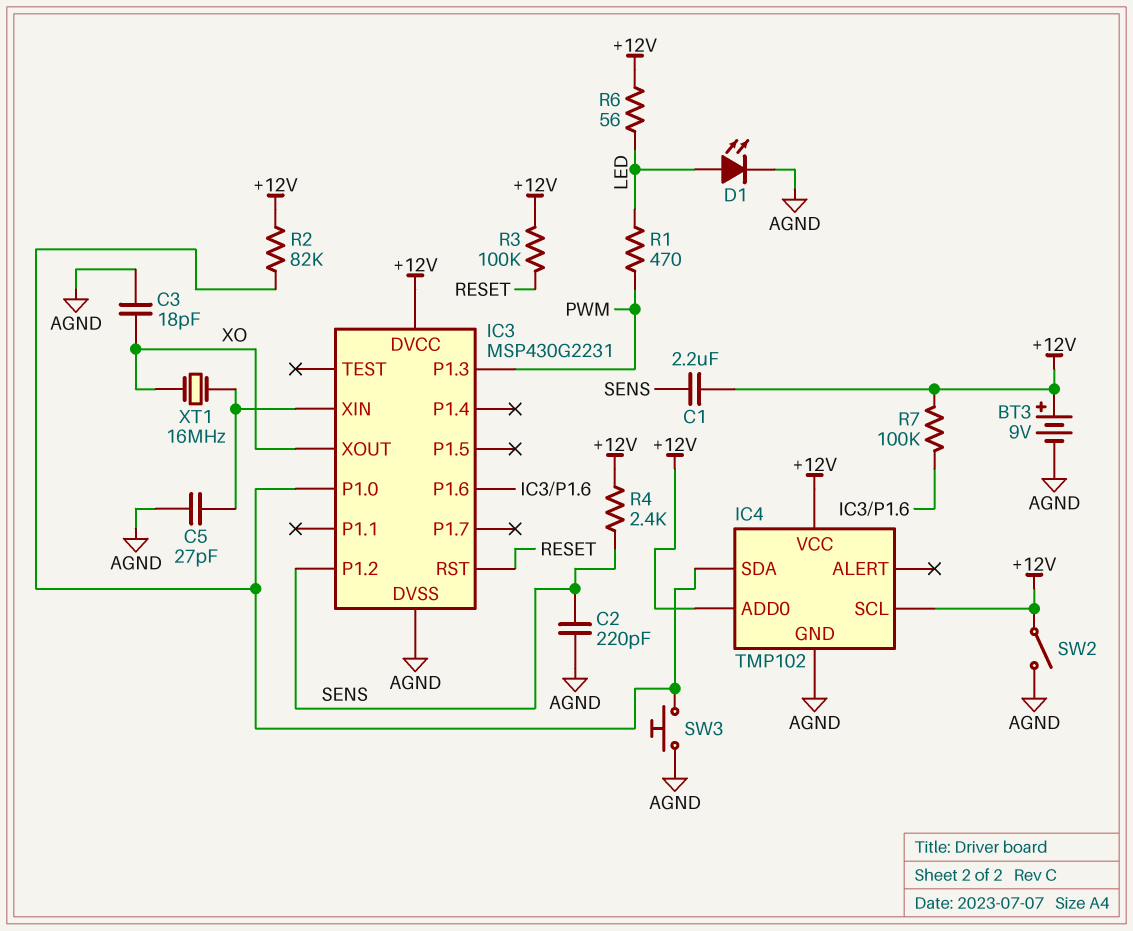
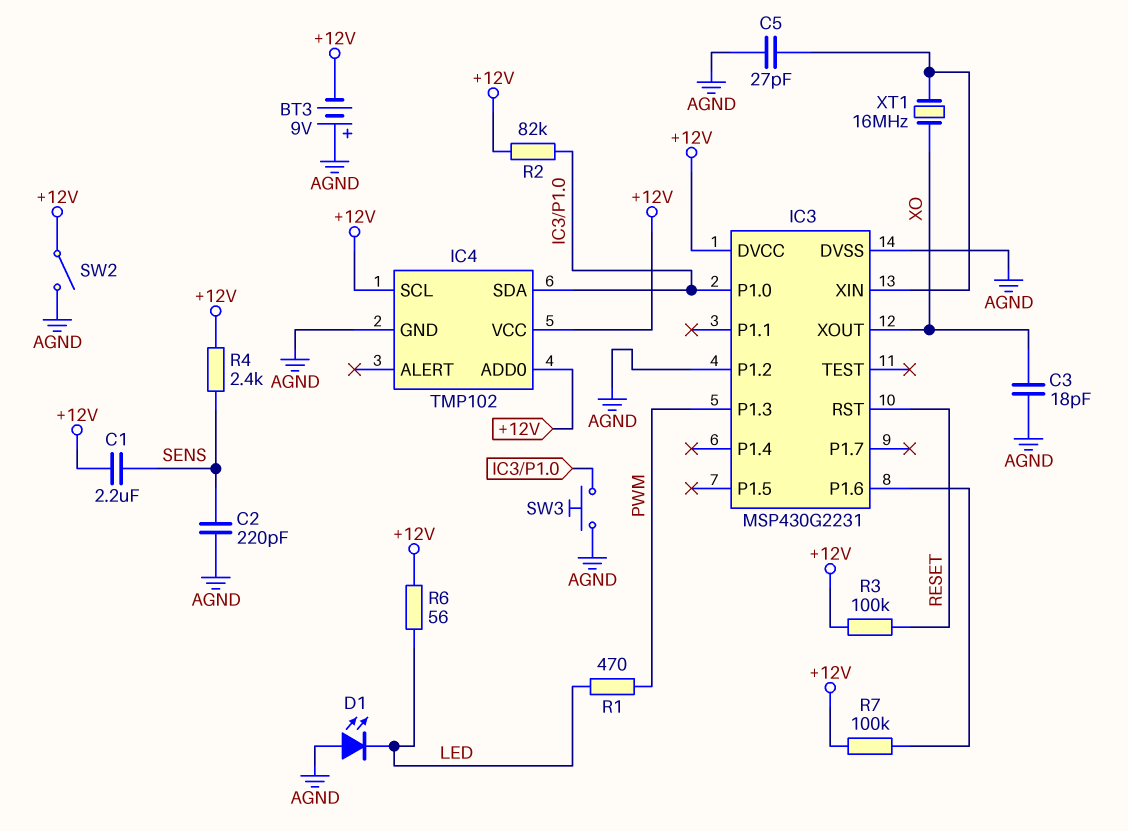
BT3: 9V (plus +12V, minus AGND) -> 9V (plus AGND, minus +12V)
D1: LED (A LED, K AGND) -> LED (A AGND, K LED)
IC3 pin P1.2: SENS -> AGND

